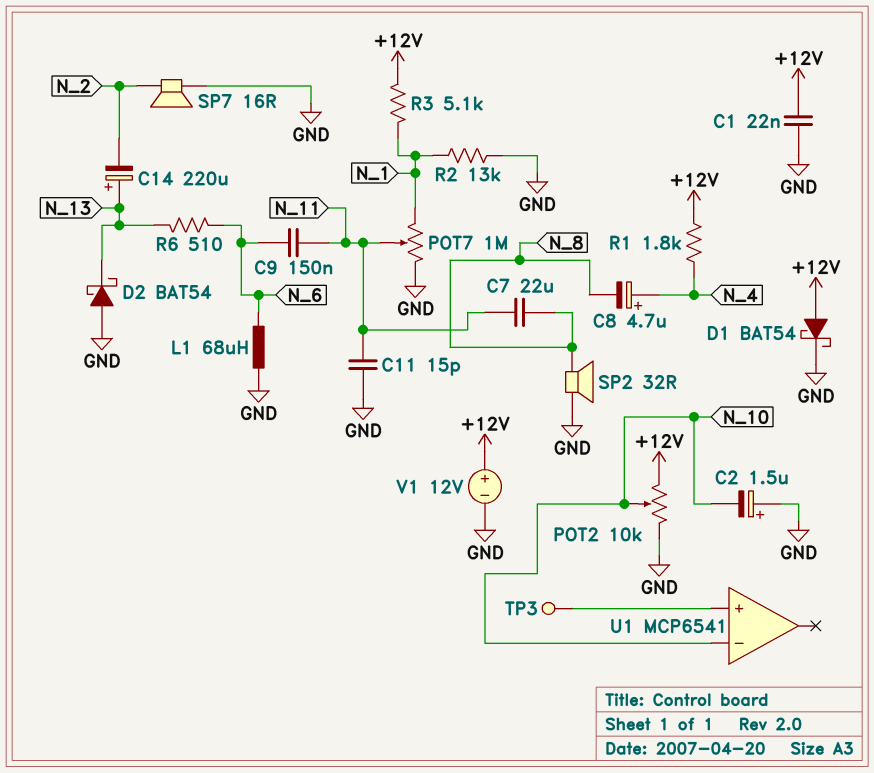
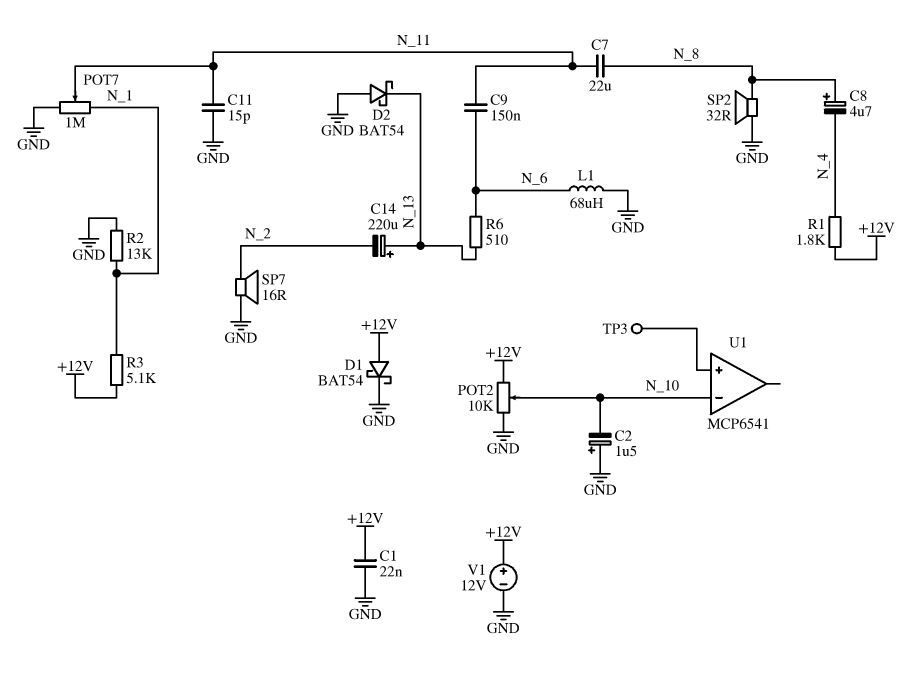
C8: 4.7uF (plus N_4, minus N_8) -> 4.7uF (plus N_8, minus N_4)

